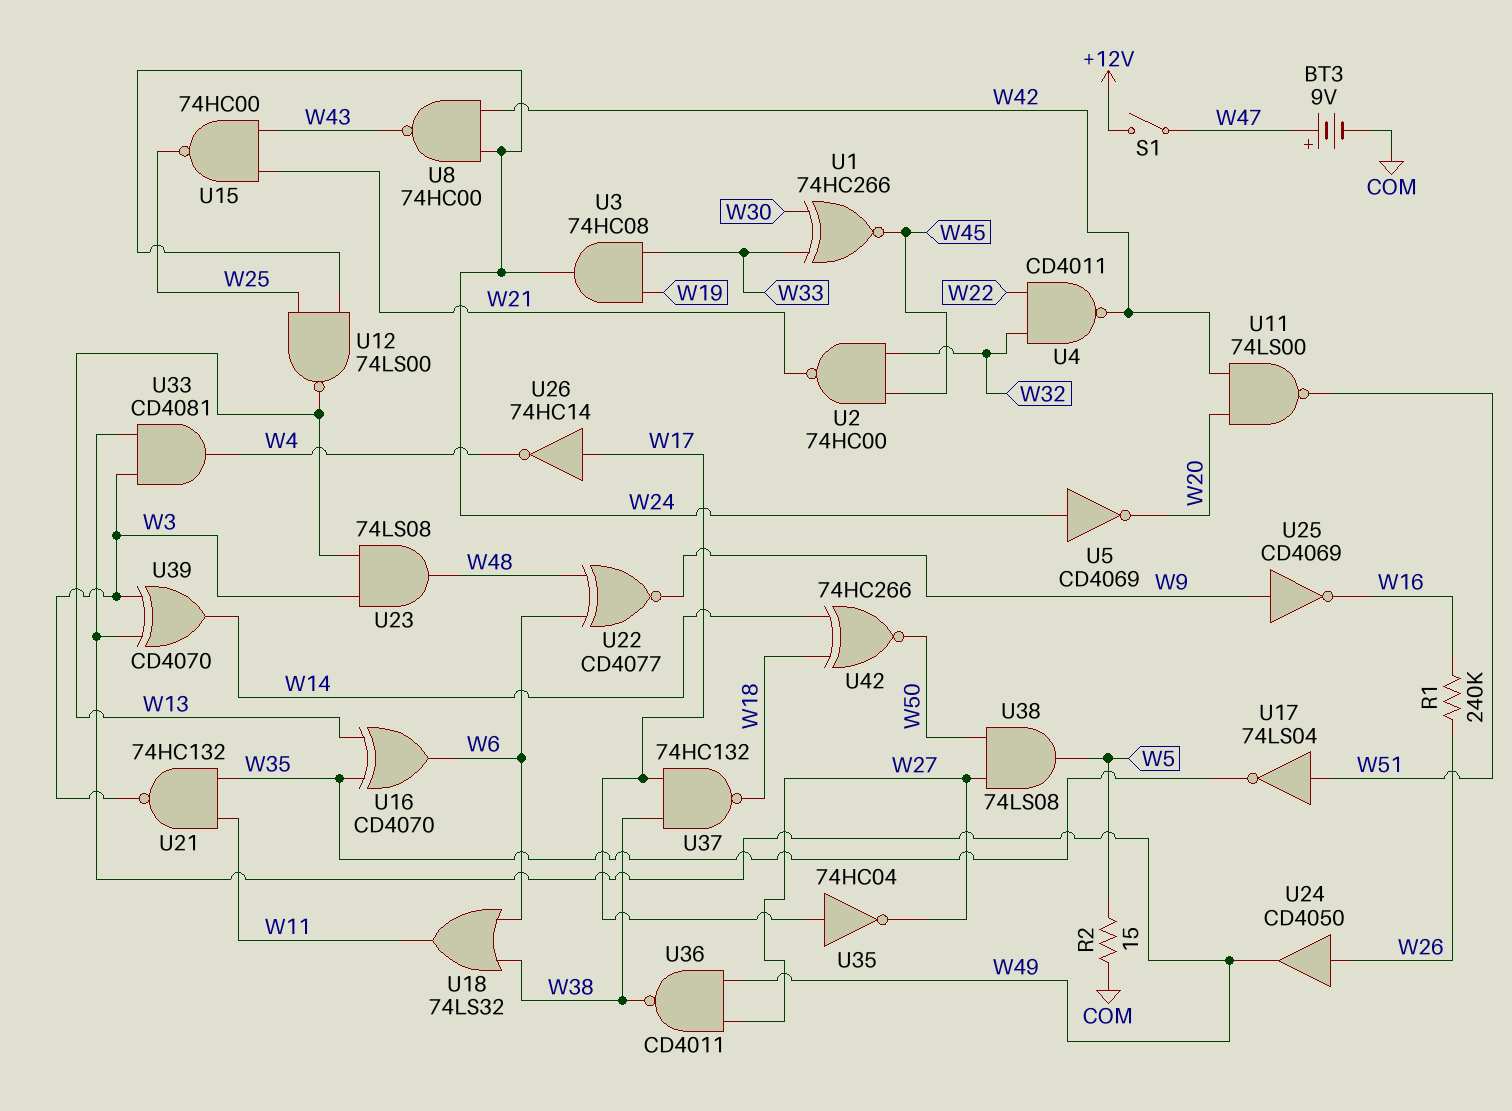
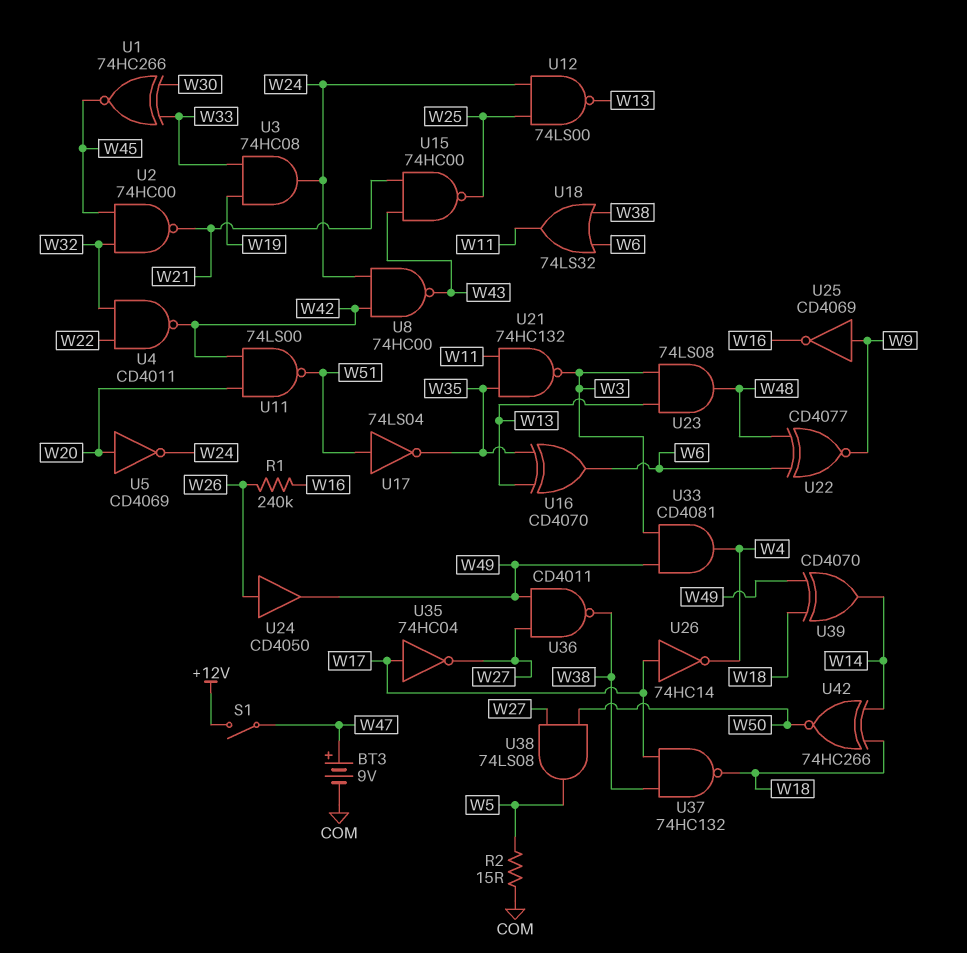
U5: NOT CD4069 (in W24, out W20) -> NOT CD4069 (in W20, out W24)
U39: XOR CD4070 (in W3, in W49, out W14) -> XOR CD4070 (in W18, in W49, out W14)

